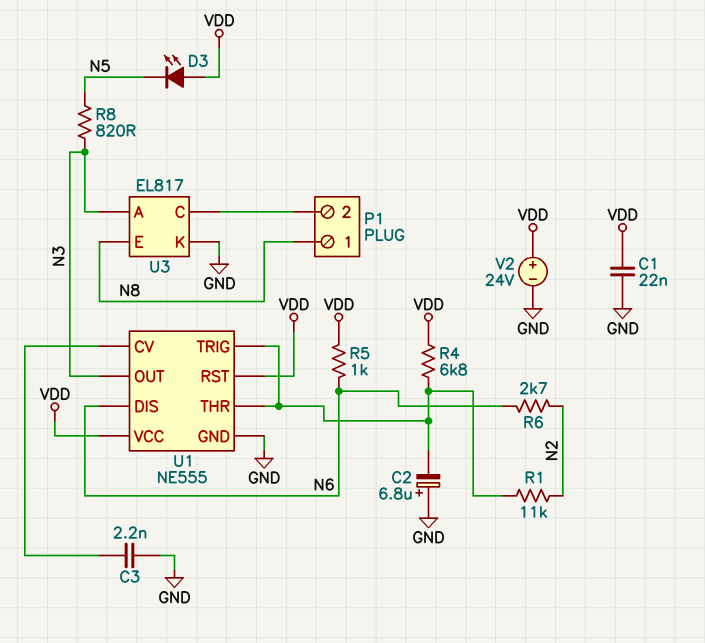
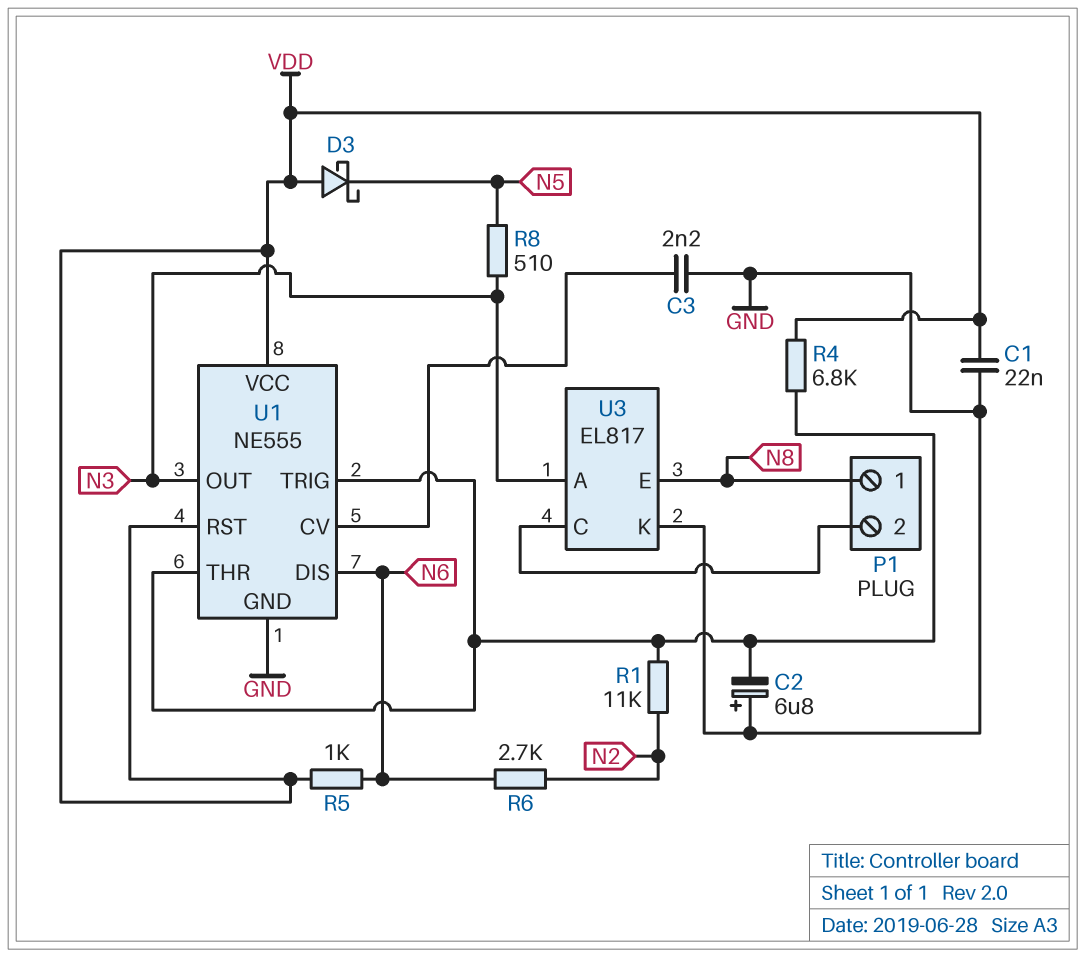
D3: LED (A VDD, K N5) -> schottky (A VDD, K N5)
R8: 820 (N3, N5) -> 510 (N3, N5)
V2: 24V (plus VDD, minus GND) -> none

